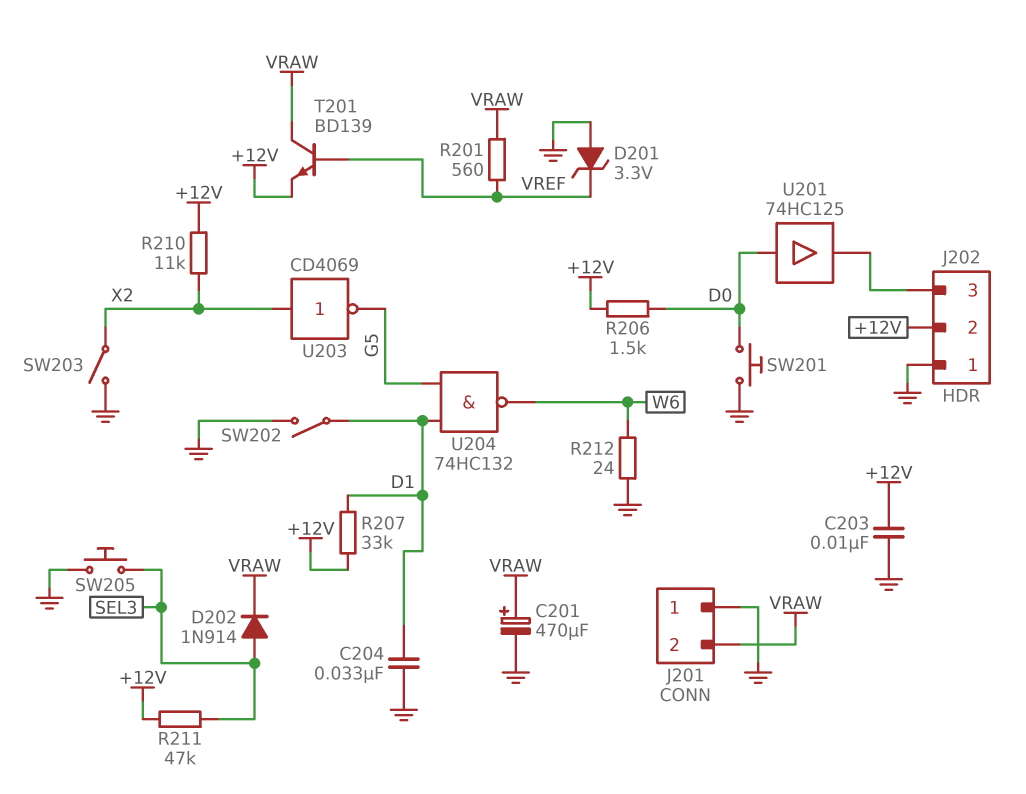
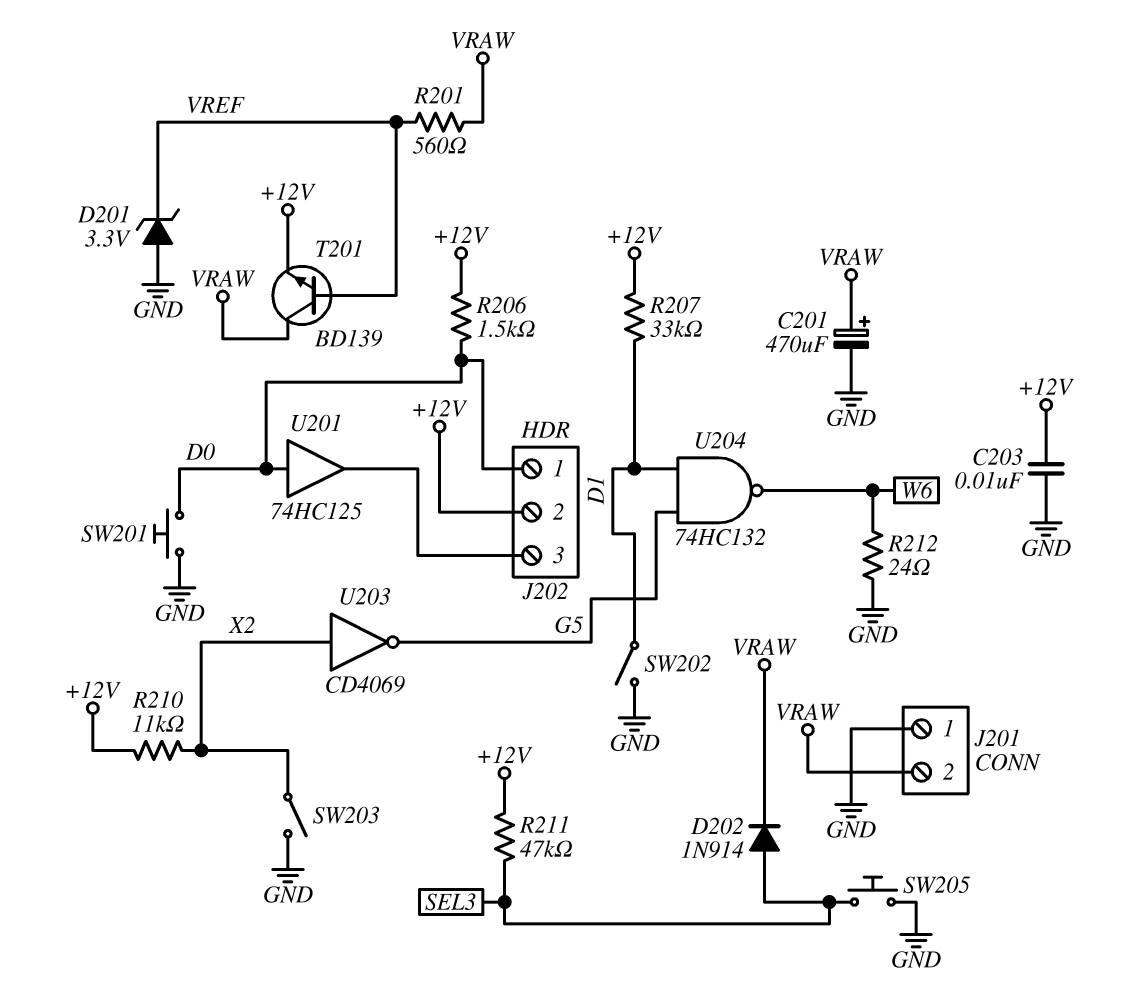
C204: 33nF (D1, GND) -> none
J202 pin 1: GND -> D0

